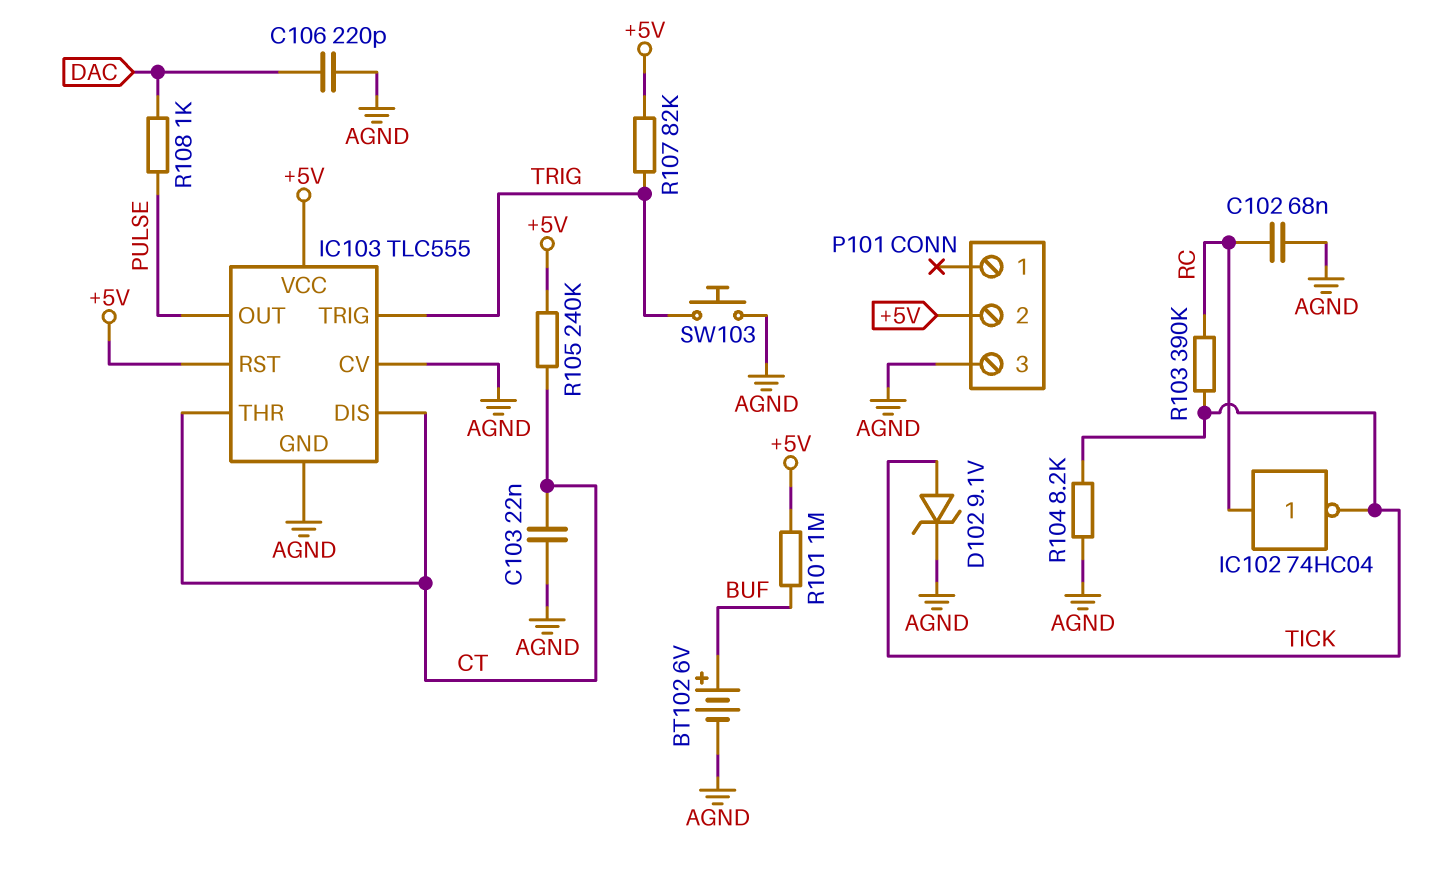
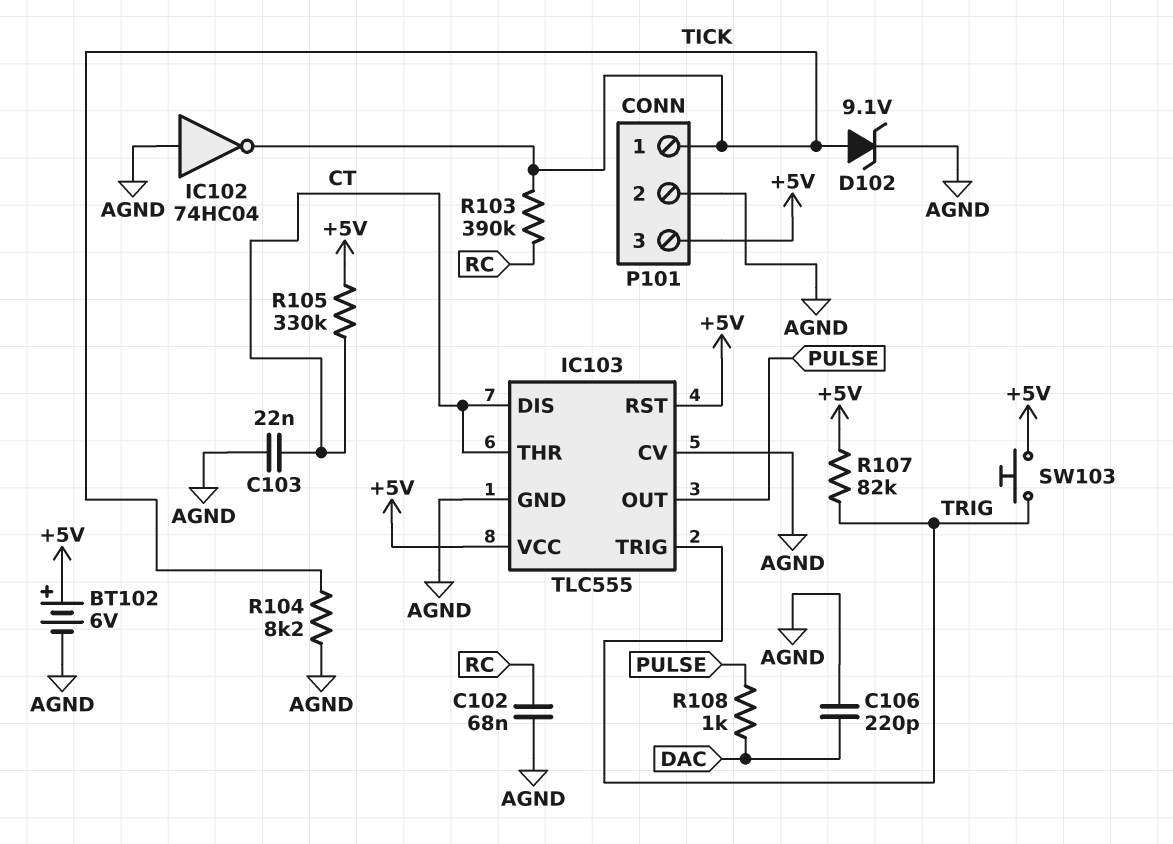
BT102: 6V (plus BUF, minus AGND) -> 6V (plus +5V, minus AGND)
IC102: NOT 74HC04 (in RC, out TICK) -> NOT 74HC04 (in AGND, out TICK)
P101 pin 1: none -> TICK
P101 pin 2: +5V -> AGND
P101 pin 3: AGND -> +5V
R101: 1M (+5V, BUF) -> none
R105: 240k (+5V, CT) -> 330k (+5V, CT)
SW103: button (AGND, TRIG) -> button (+5V, TRIG)

